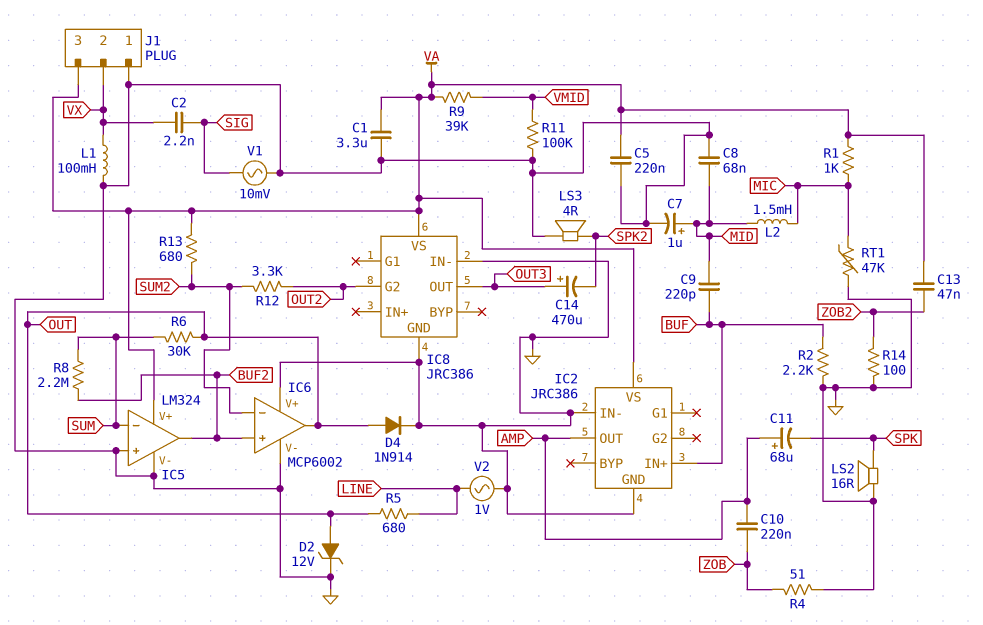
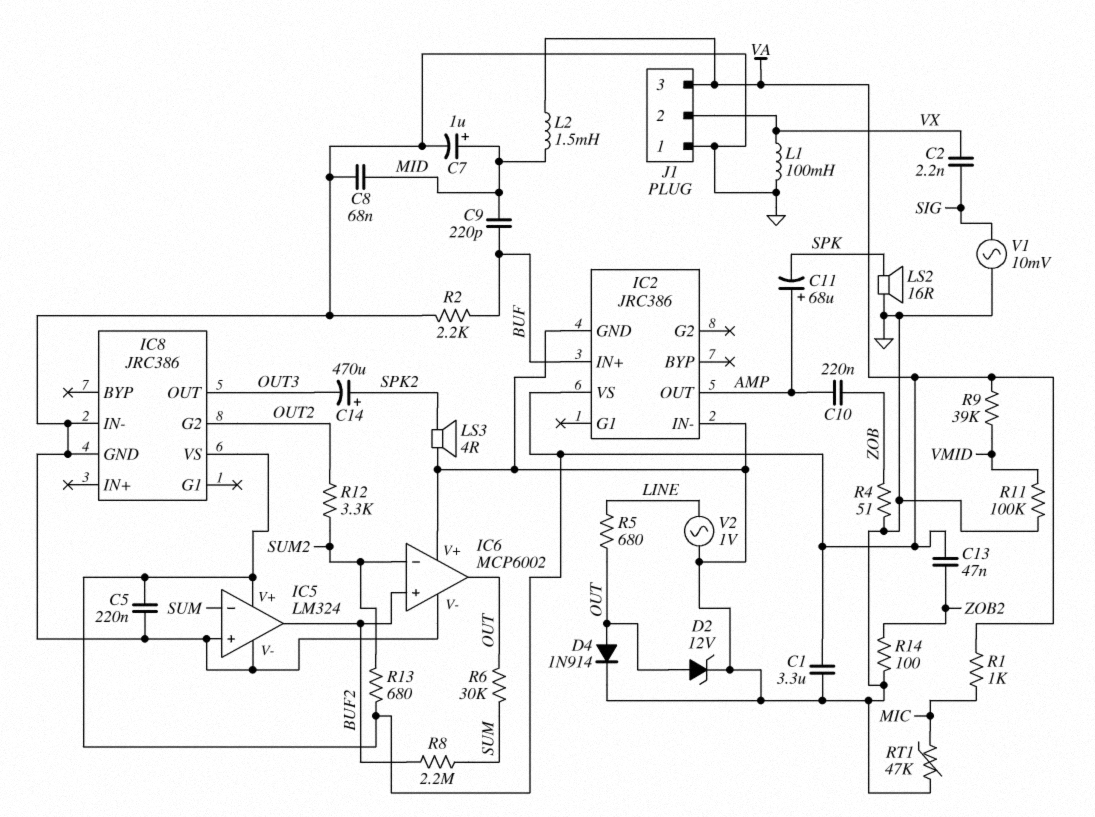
C14: 470uF (plus OUT3, minus SPK2) -> 470uF (plus SPK2, minus OUT3)
L2: 1.5mH (MIC, MID) -> 1.5mH (MID, VA)

